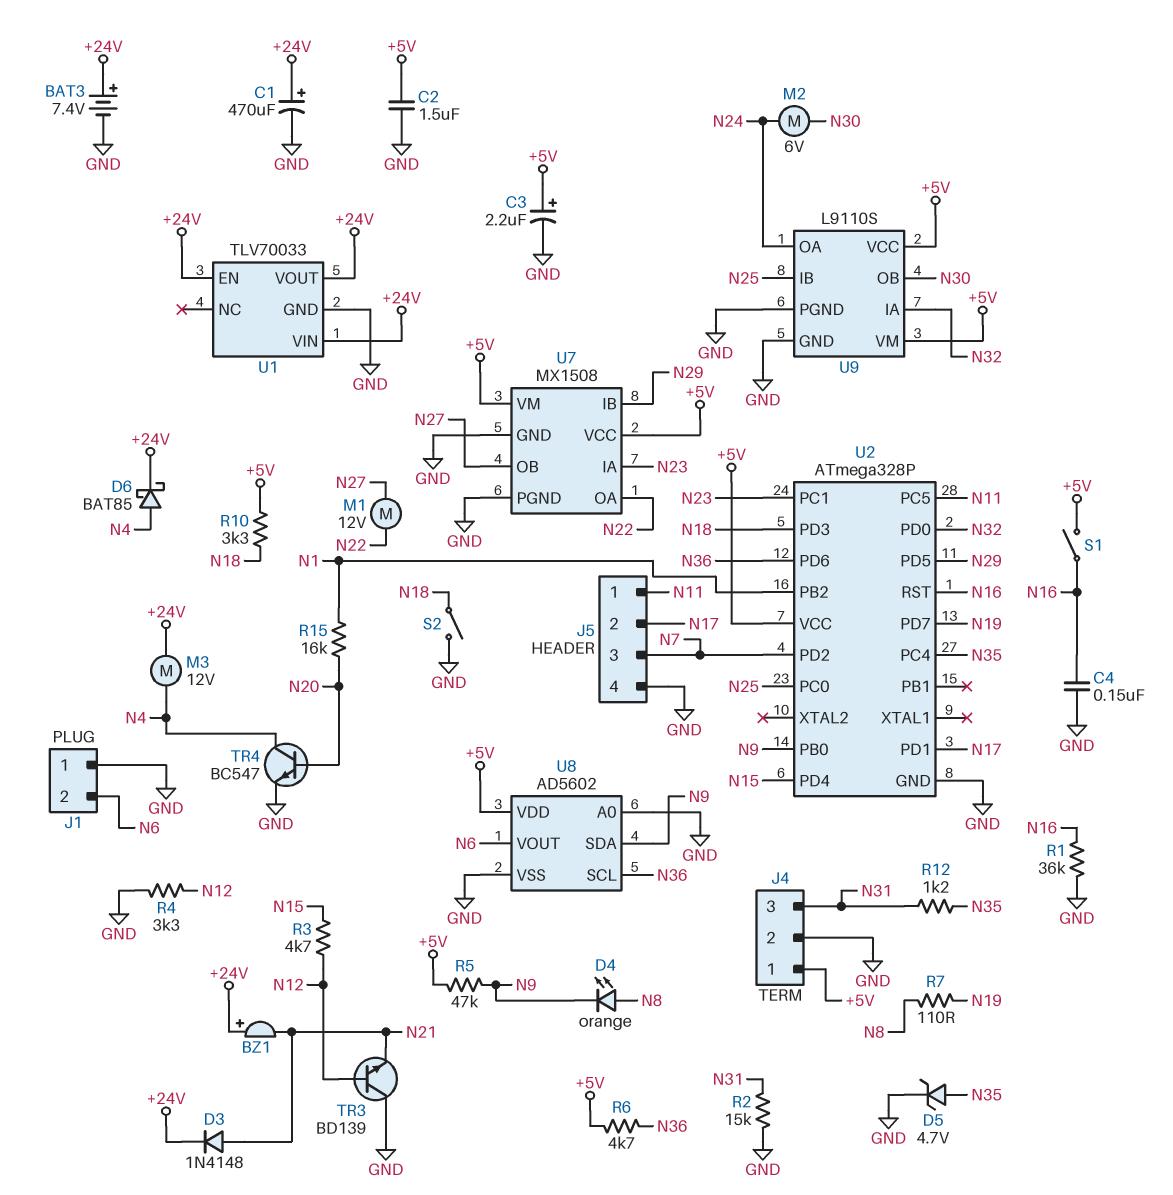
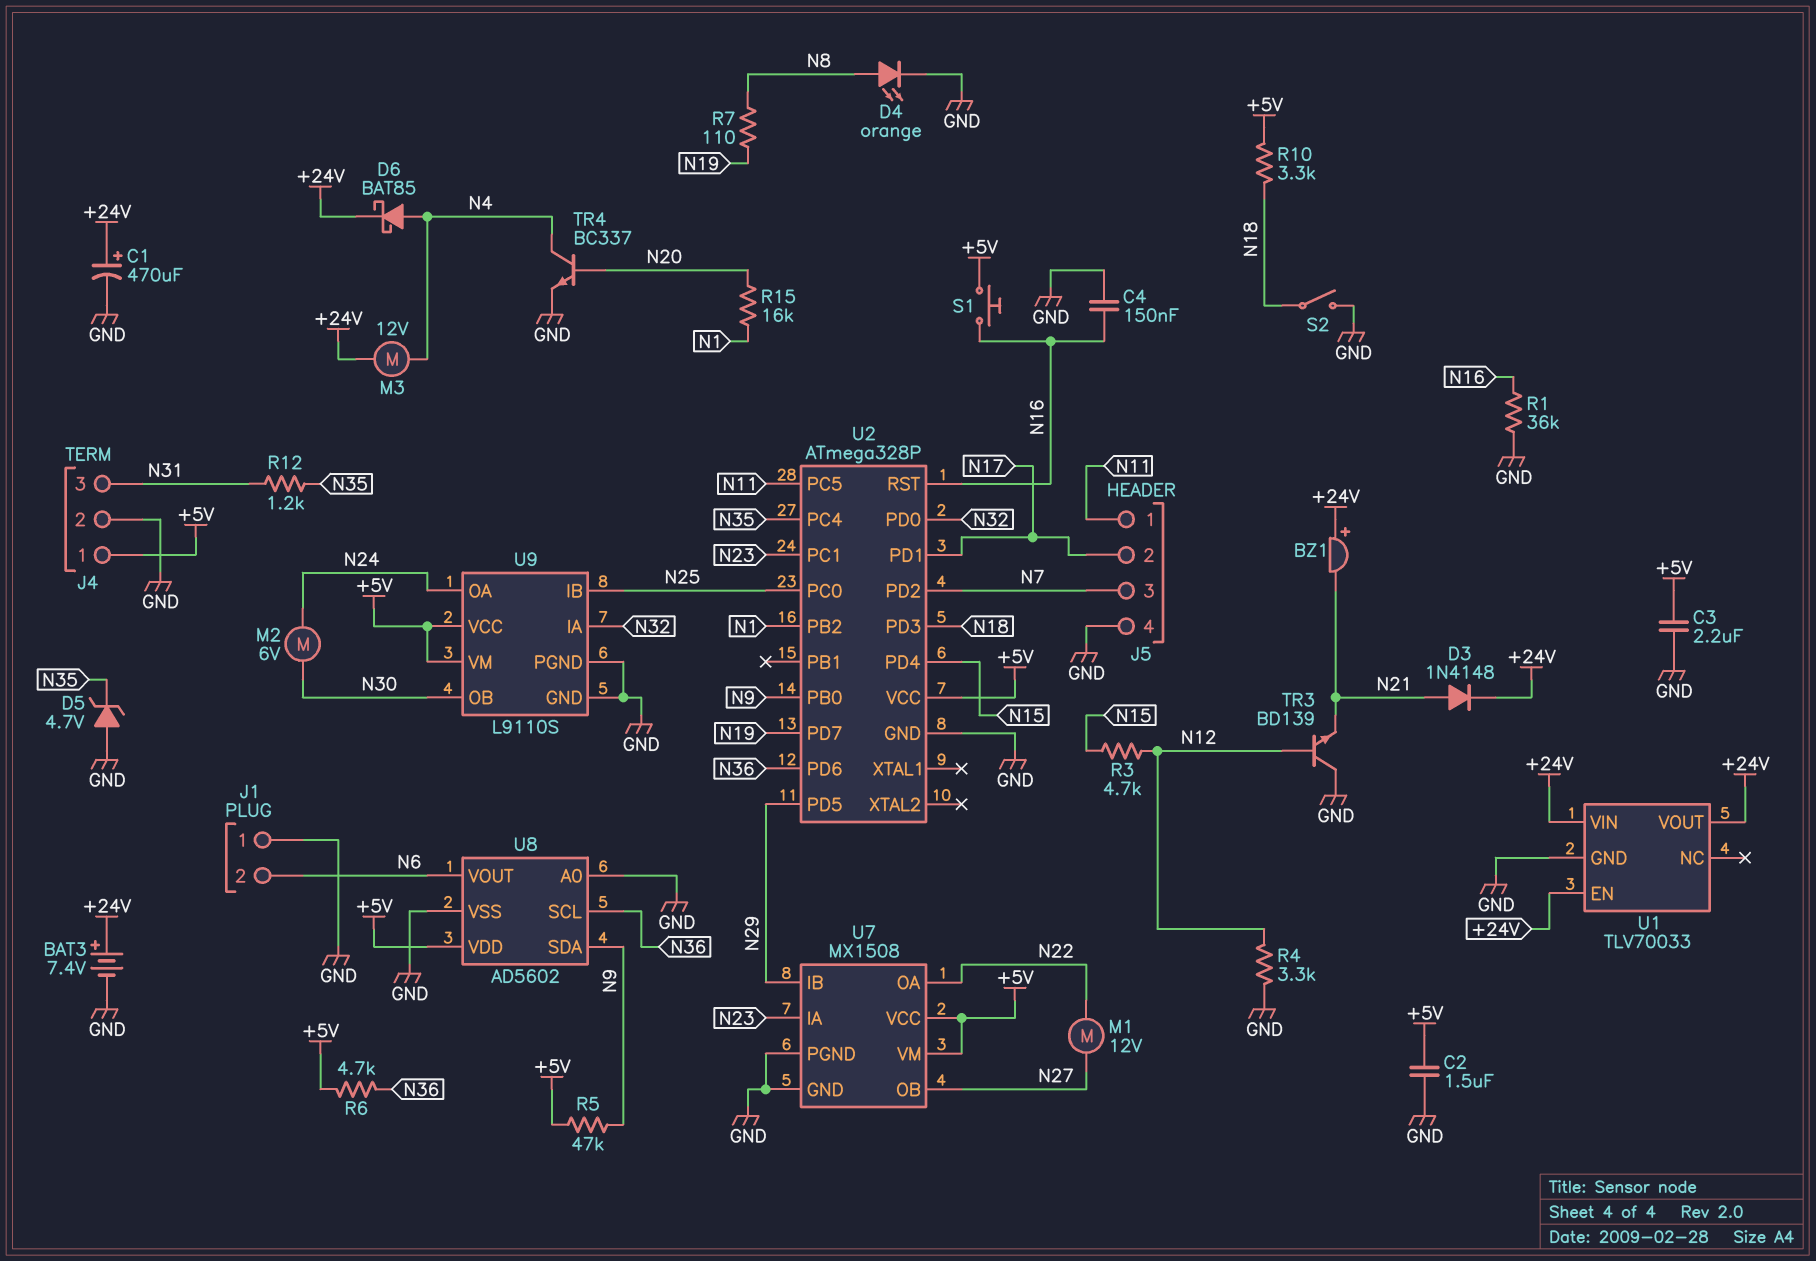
C3: 2.2uF (plus +5V, minus GND) -> 2.2uF (+5V, GND)
D4: LED orange (A N8, K N9) -> LED orange (A N8, K GND)
D5: zener 4.7V (A N35, K GND) -> zener 4.7V (A GND, K N35)
R2: 15k (GND, N31) -> none
S1: switch (+5V, N16) -> button (+5V, N16)
TR4: NPN BC547 (B N20, C N4, E GND) -> NPN BC337 (B N20, C N4, E GND)

